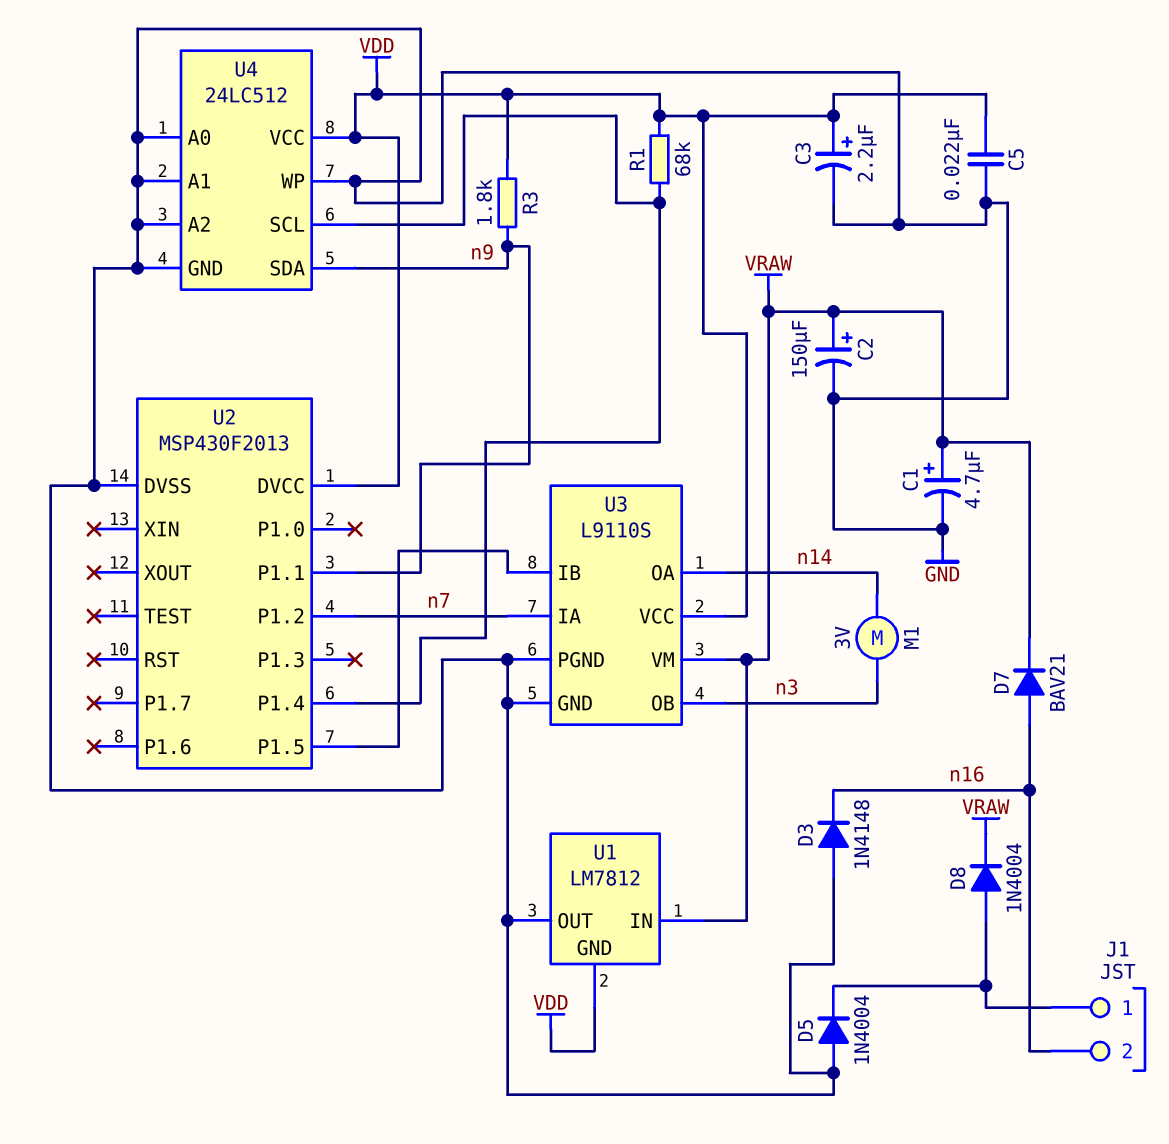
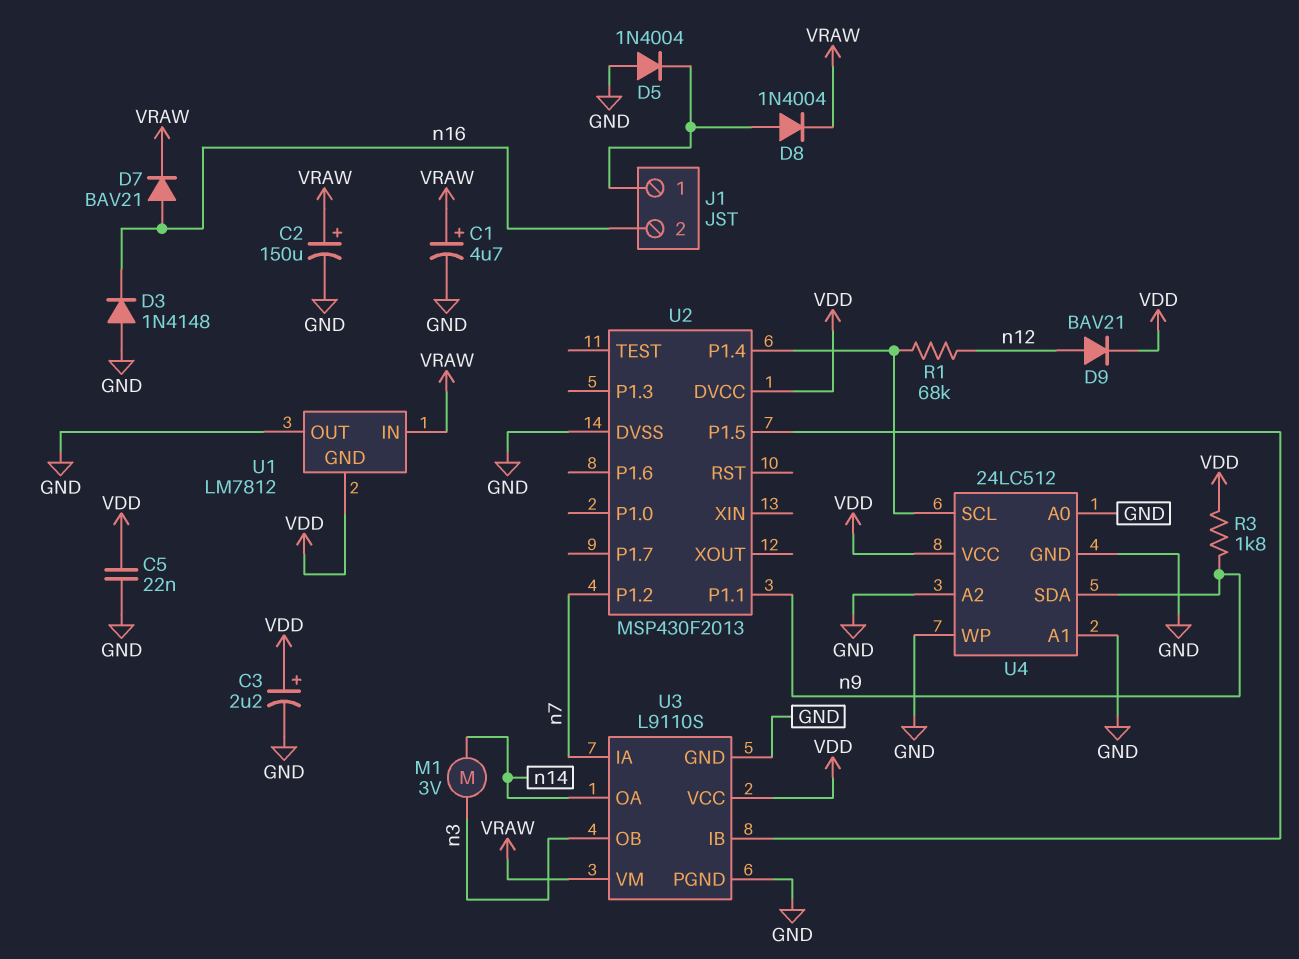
D9: none -> diode BAV21 (A n12, K VDD)
R1: 68k (U2/P1.4, VDD) -> 68k (U2/P1.4, n12)

